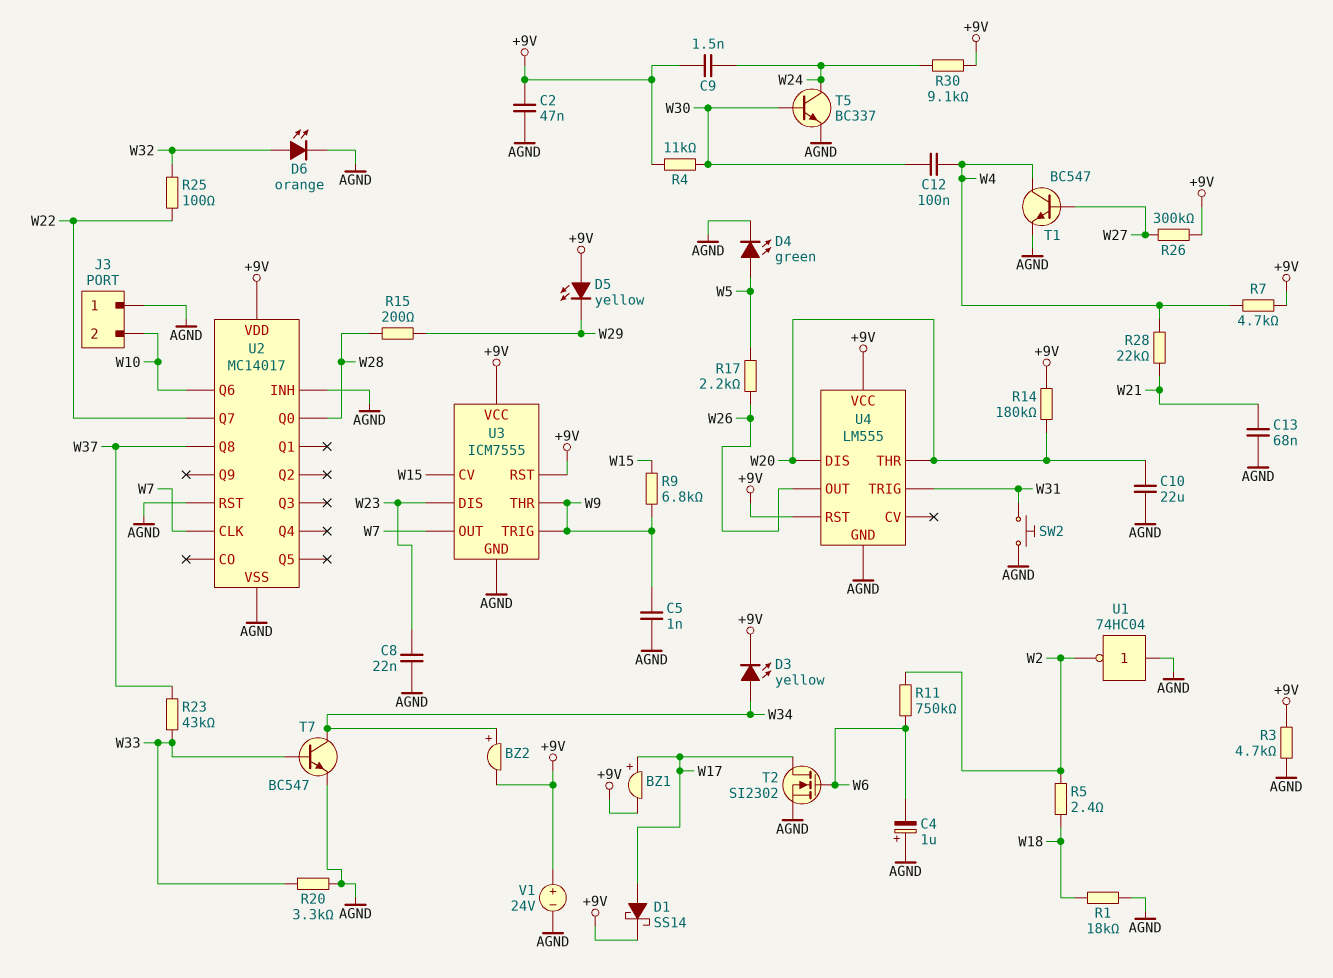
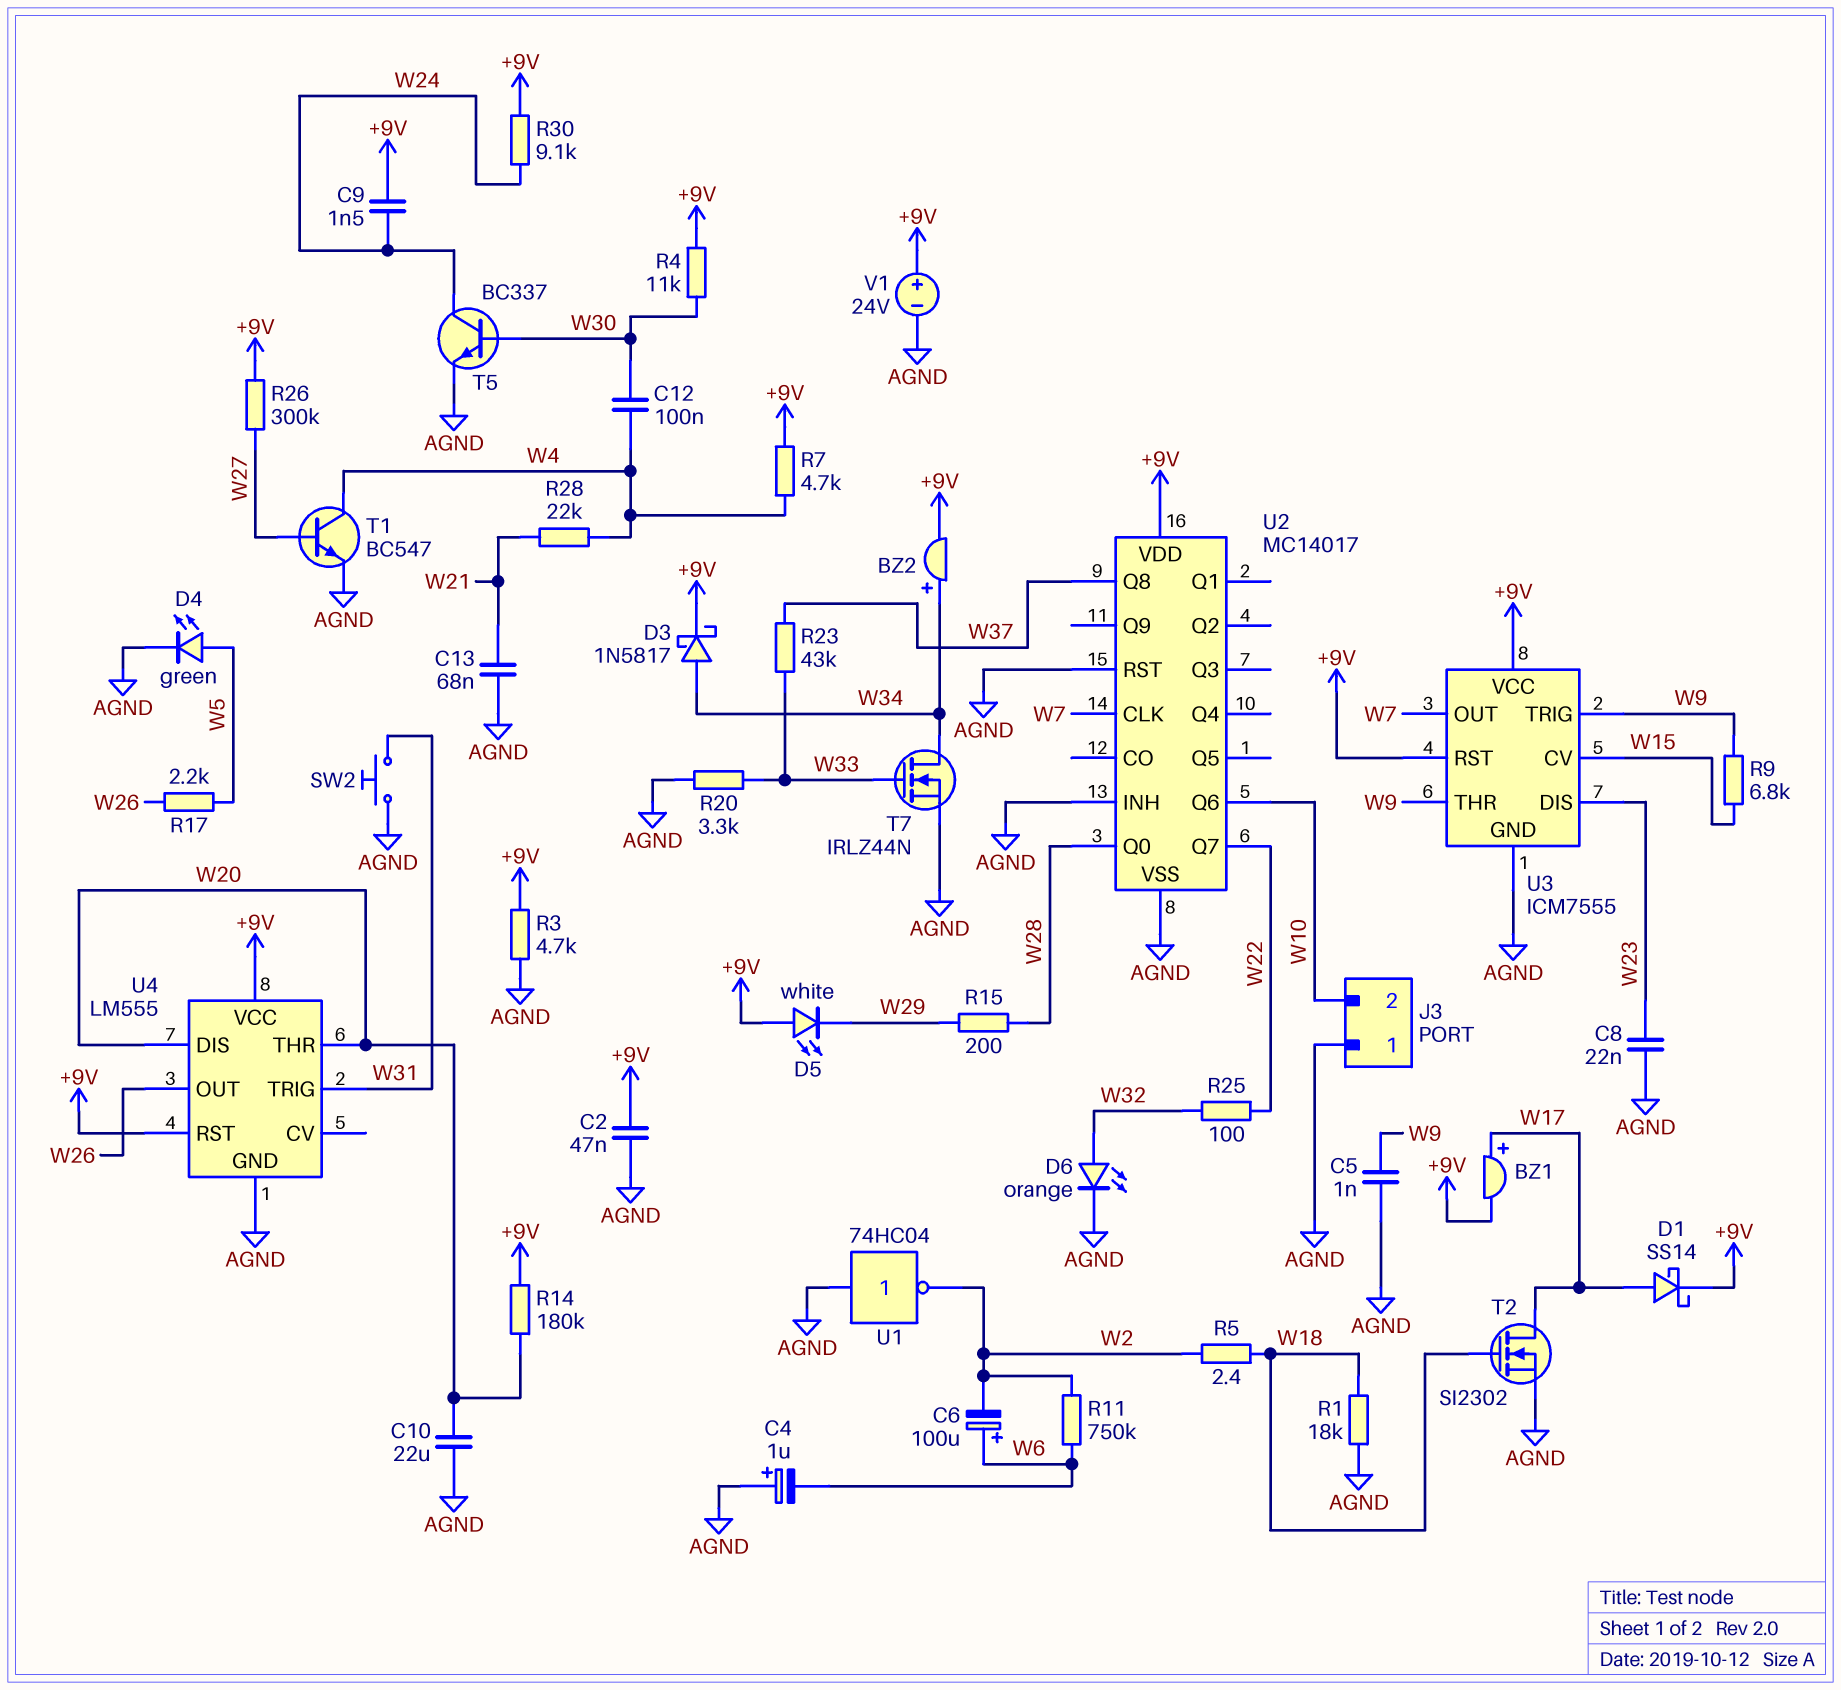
C6: none -> 100uF (plus W6, minus W2)
D3: LED yellow (A W34, K +9V) -> schottky 1N5817 (A W34, K +9V)
D5: LED yellow (A +9V, K W29) -> LED white (A +9V, K W29)
T2: NMOS SI2302 (G W6, D W17, S AGND) -> NMOS SI2302 (G W18, D W17, S AGND)
T7: NPN BC547 (B W33, C W34, E AGND) -> NMOS IRLZ44N (G W33, D W34, S AGND)

